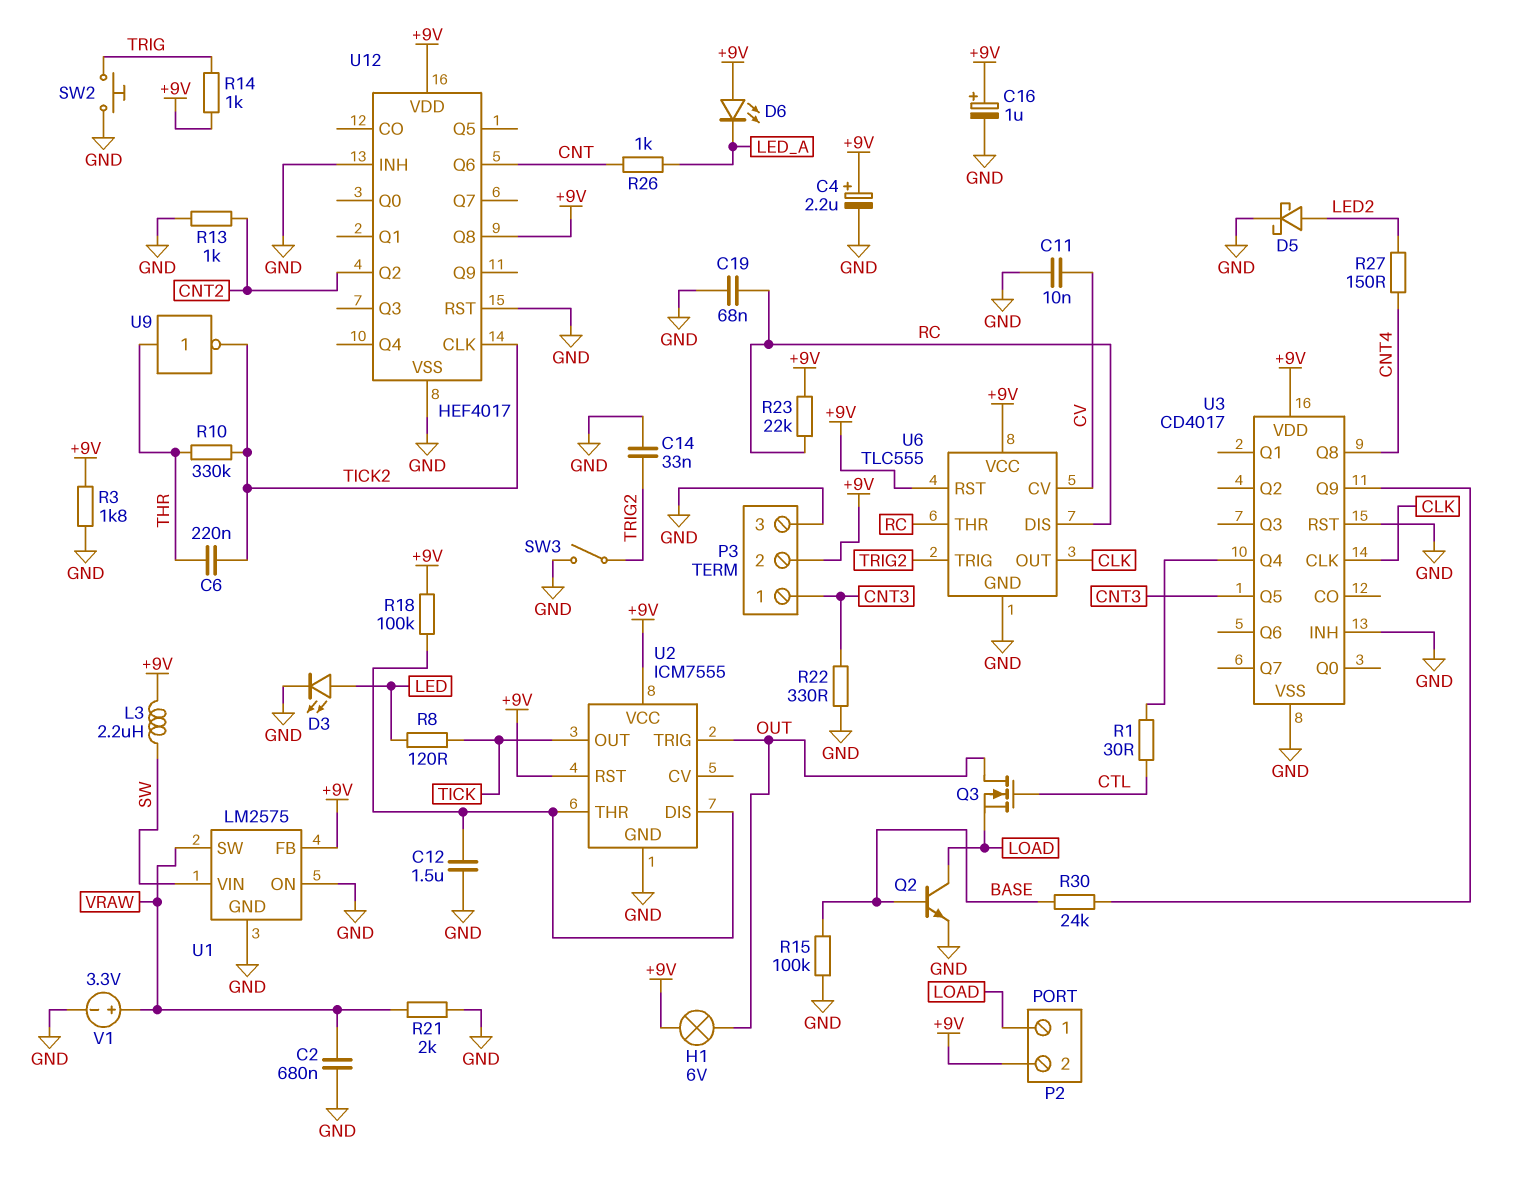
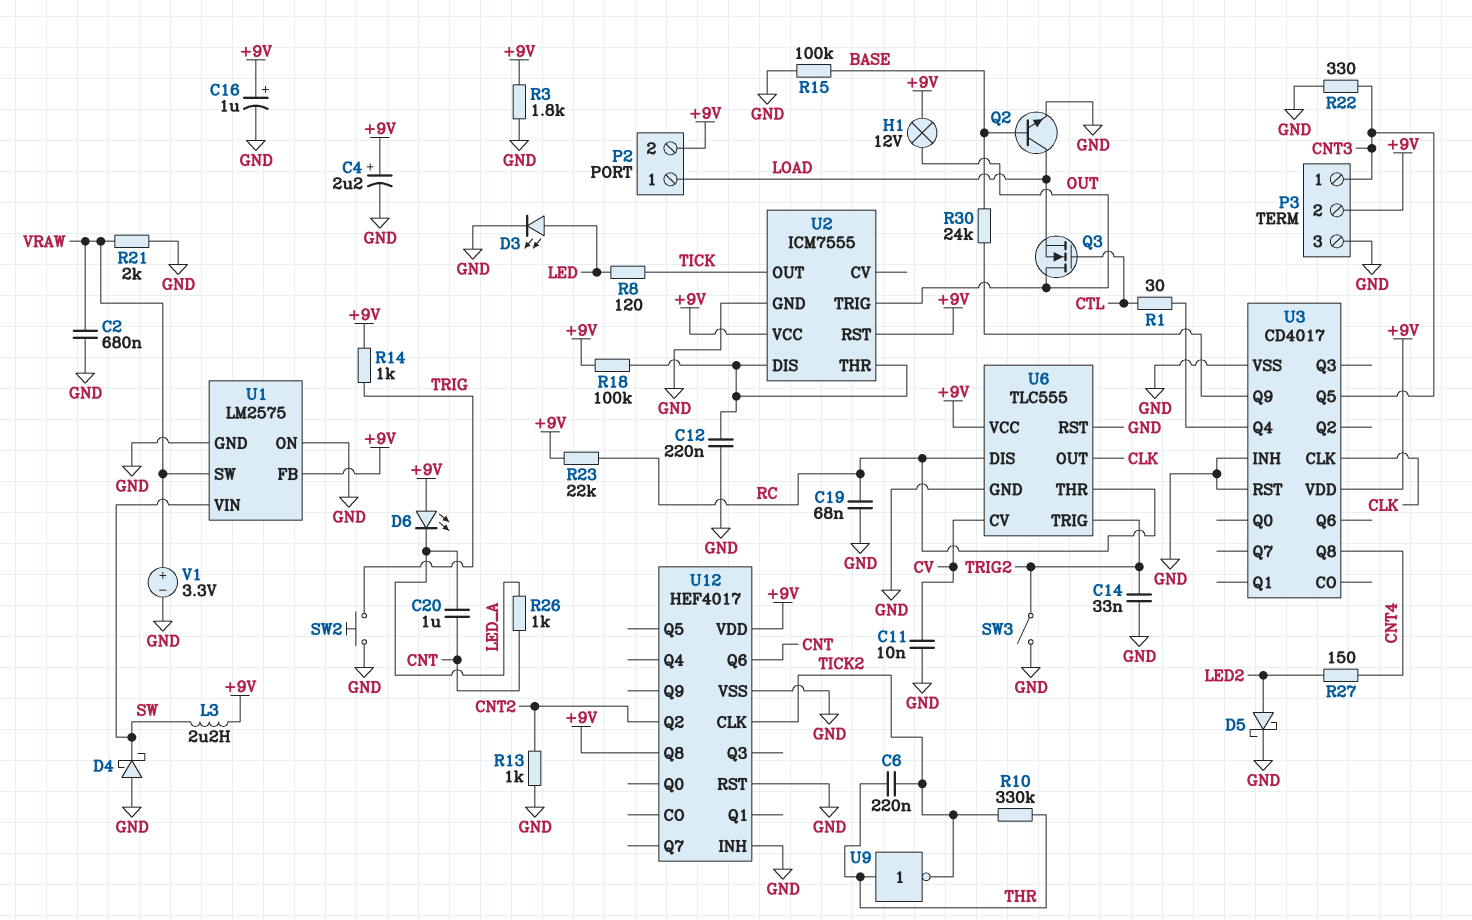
C12: 1.5uF (GND, U2/DIS) -> 220nF (GND, U2/DIS)
C20: none -> 1uF (CNT, LED_A)
D4: none -> schottky (A GND, K SW)
H1: lamp 6V (+9V, OUT) -> lamp 12V (+9V, OUT)
U6 pin RST: +9V -> GND

